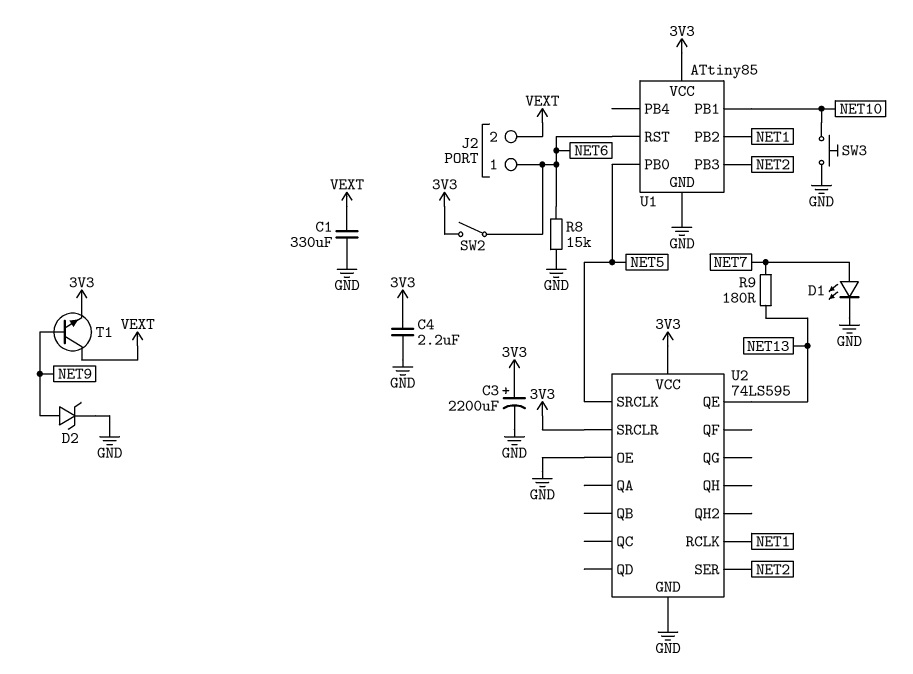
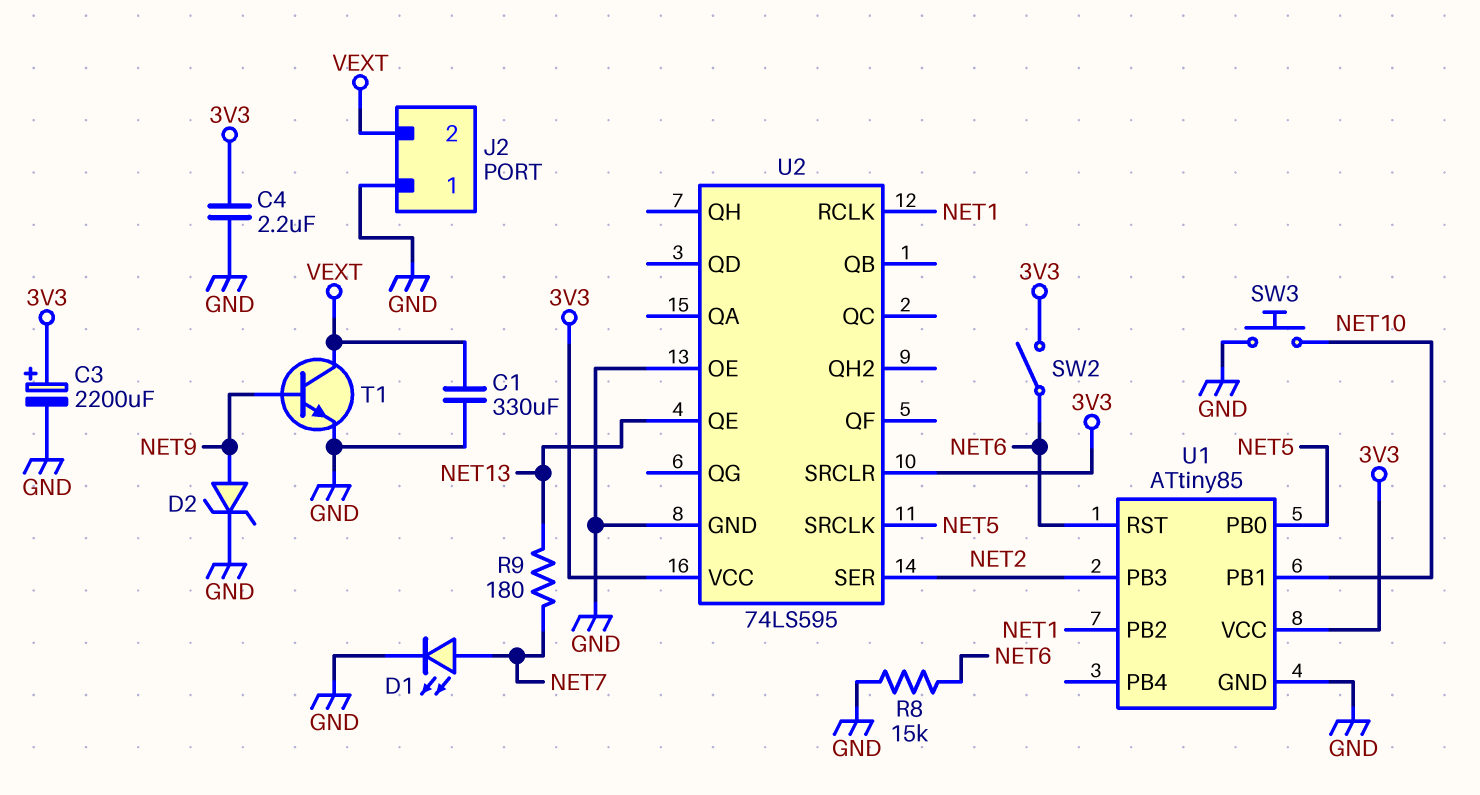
J2 pin 1: NET6 -> GND
T1: NPN (B NET9, C VEXT, E 3V3) -> NPN (B NET9, C VEXT, E GND)

